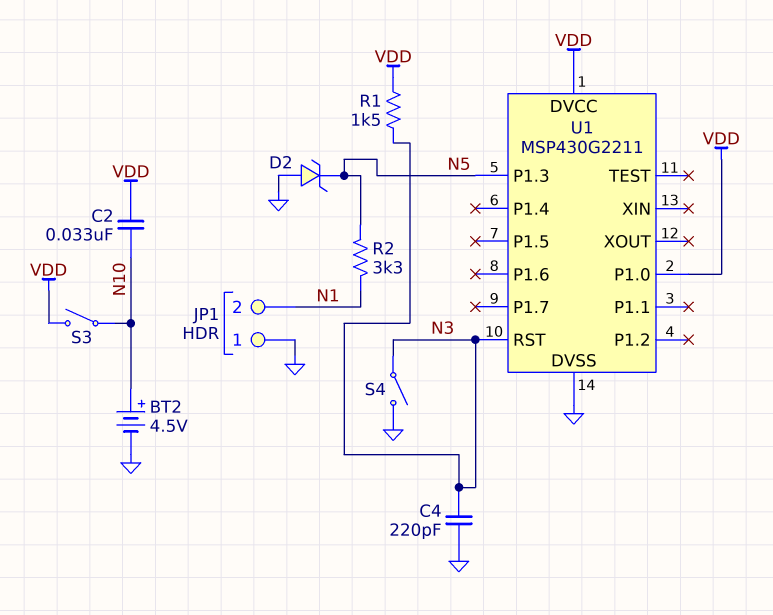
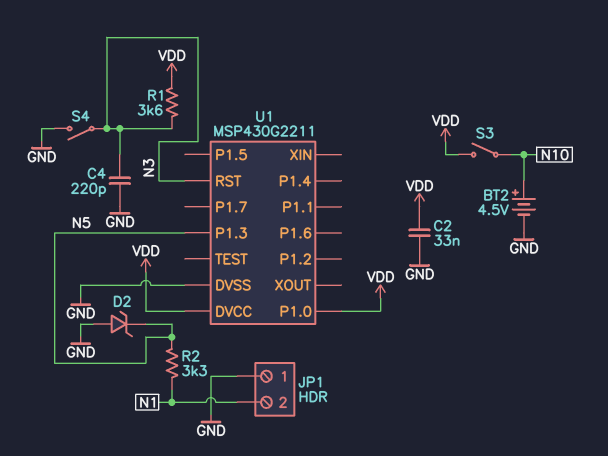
C2: 33nF (N10, VDD) -> 33nF (GND, VDD)
R1: 1.5k (N3, VDD) -> 3.6k (N3, VDD)

